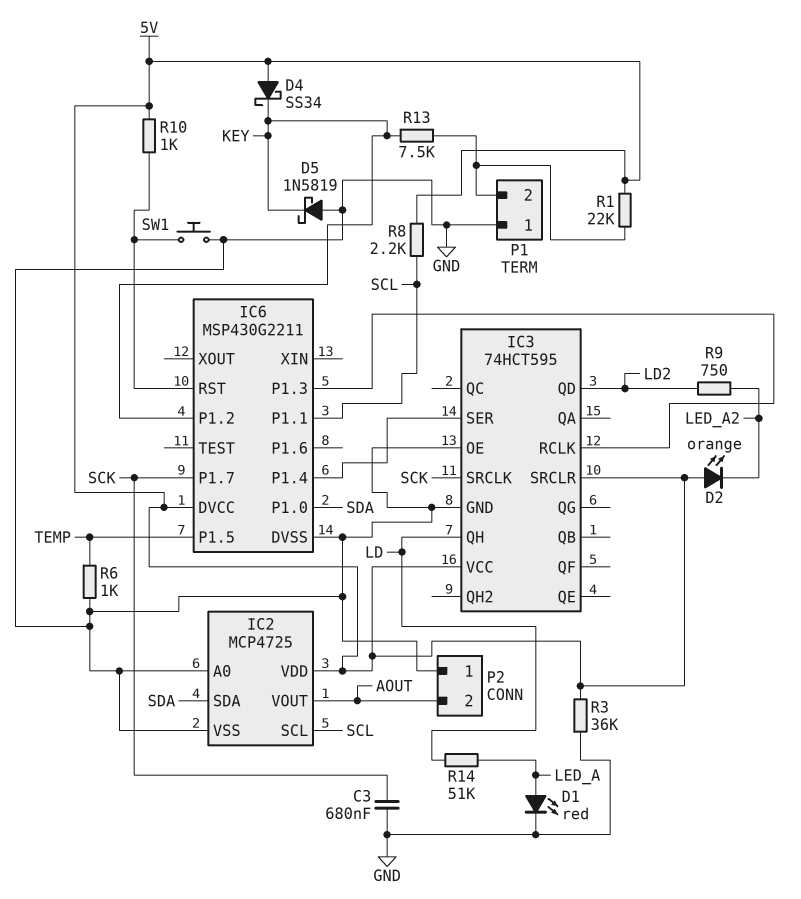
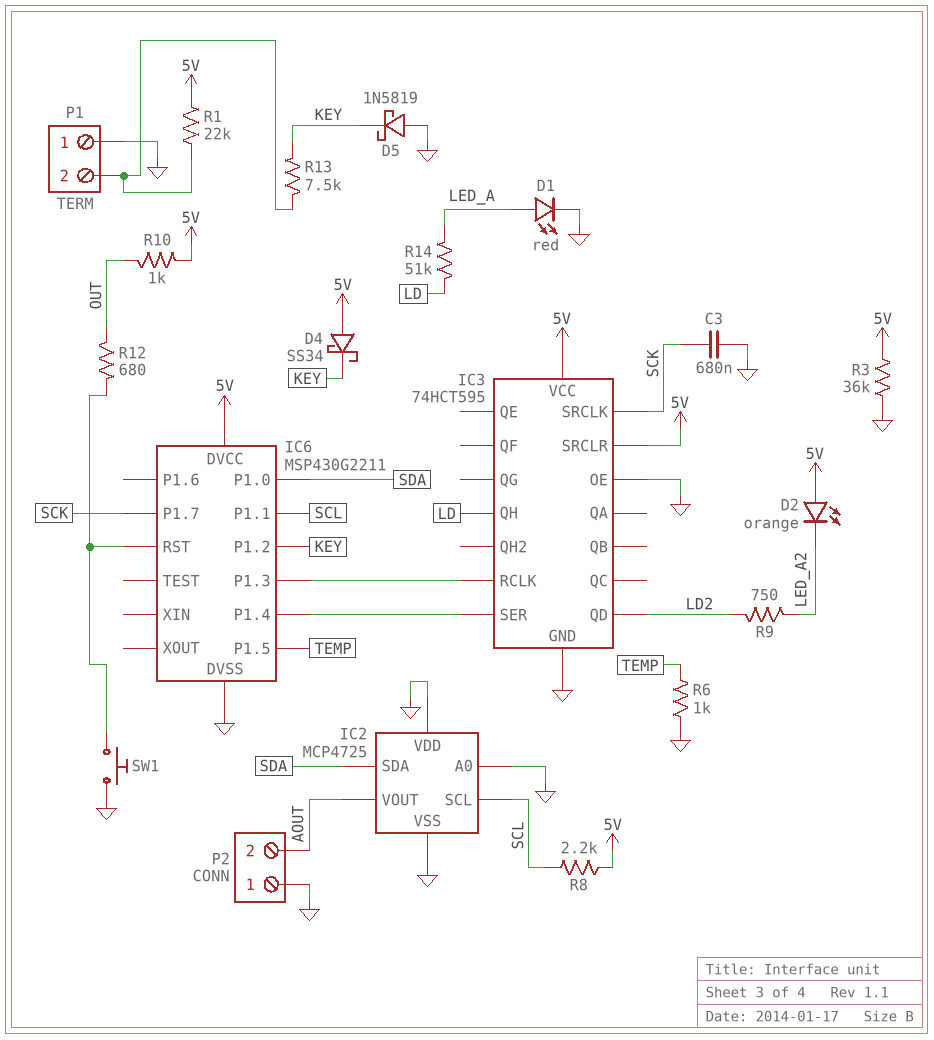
IC2 pin VDD: 5V -> GND
R10: 1k (5V, IC6/RST) -> 1k (5V, OUT)
R12: none -> 680 (IC6/RST, OUT)

